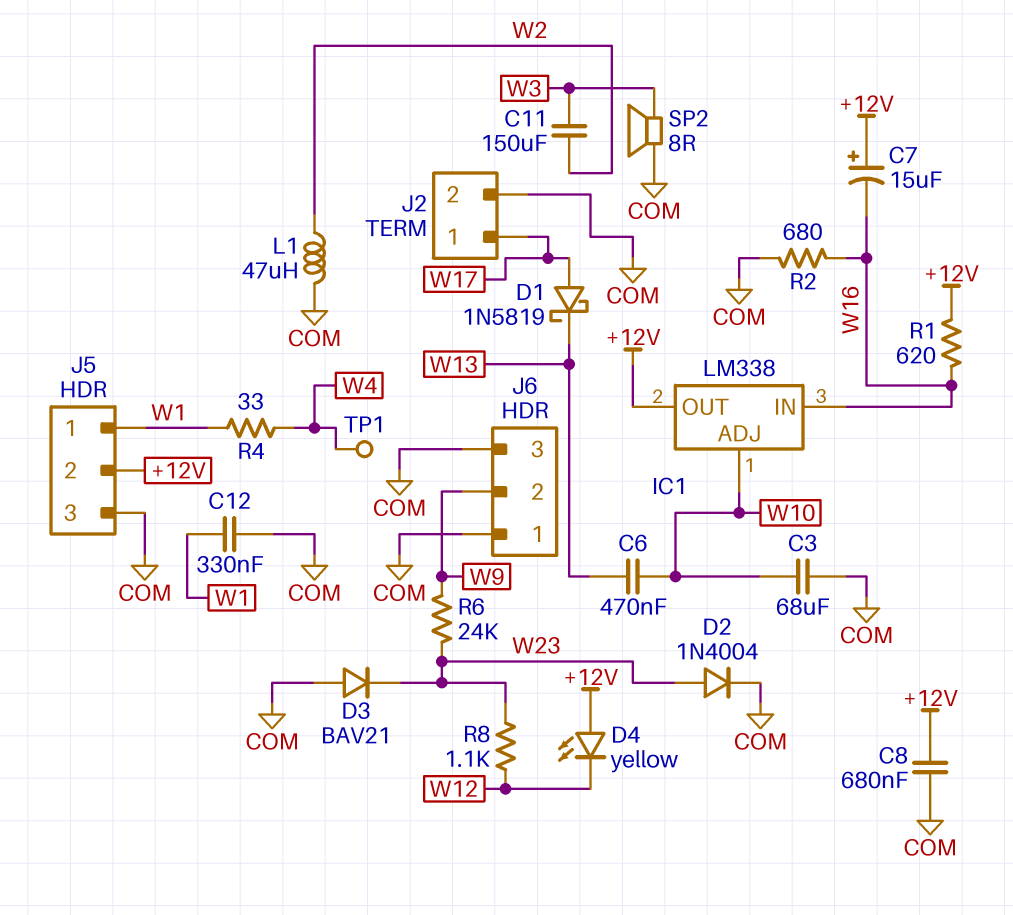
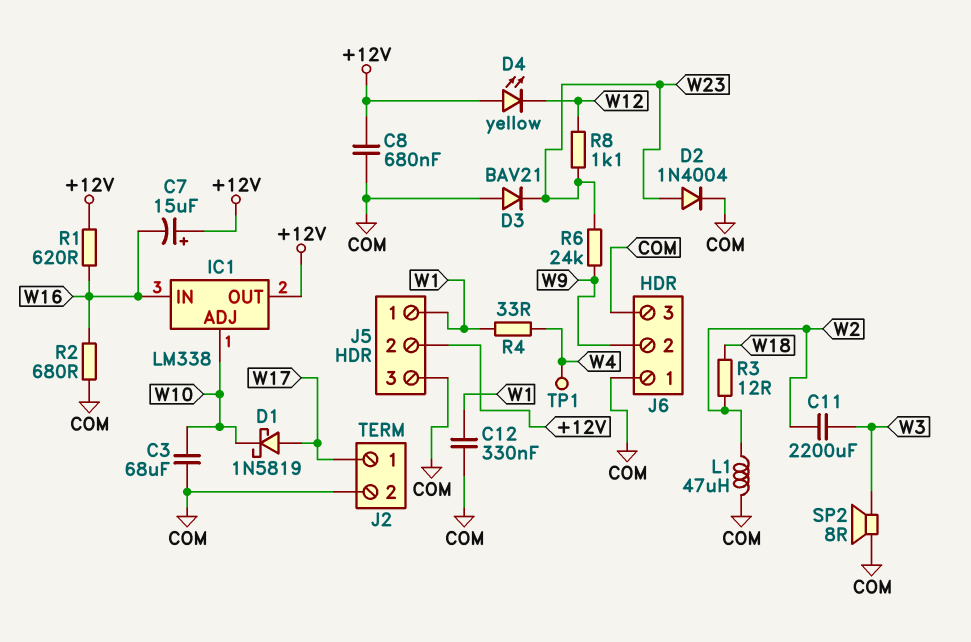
C6: 470nF (W10, W13) -> none
C11: 150uF (W2, W3) -> 2200uF (W2, W3)
D1: schottky 1N5819 (A W17, K W13) -> schottky 1N5819 (A W17, K W10)
R3: none -> 12 (W2, W18)

